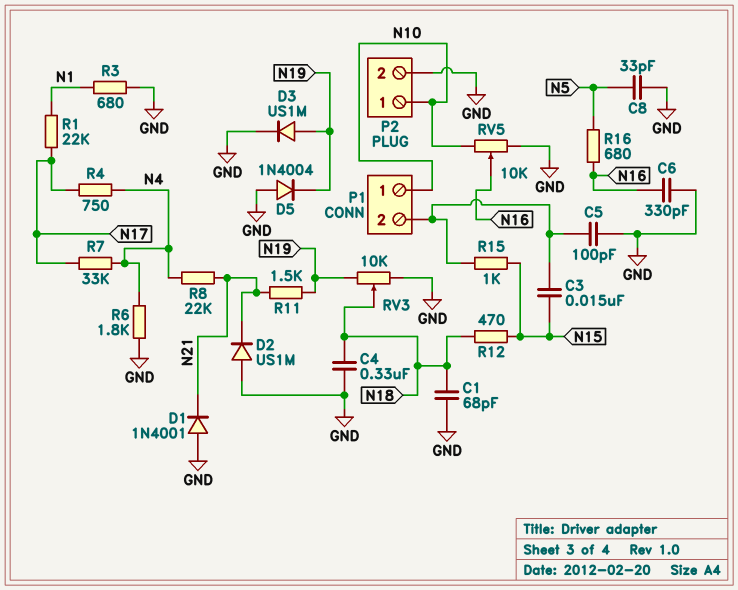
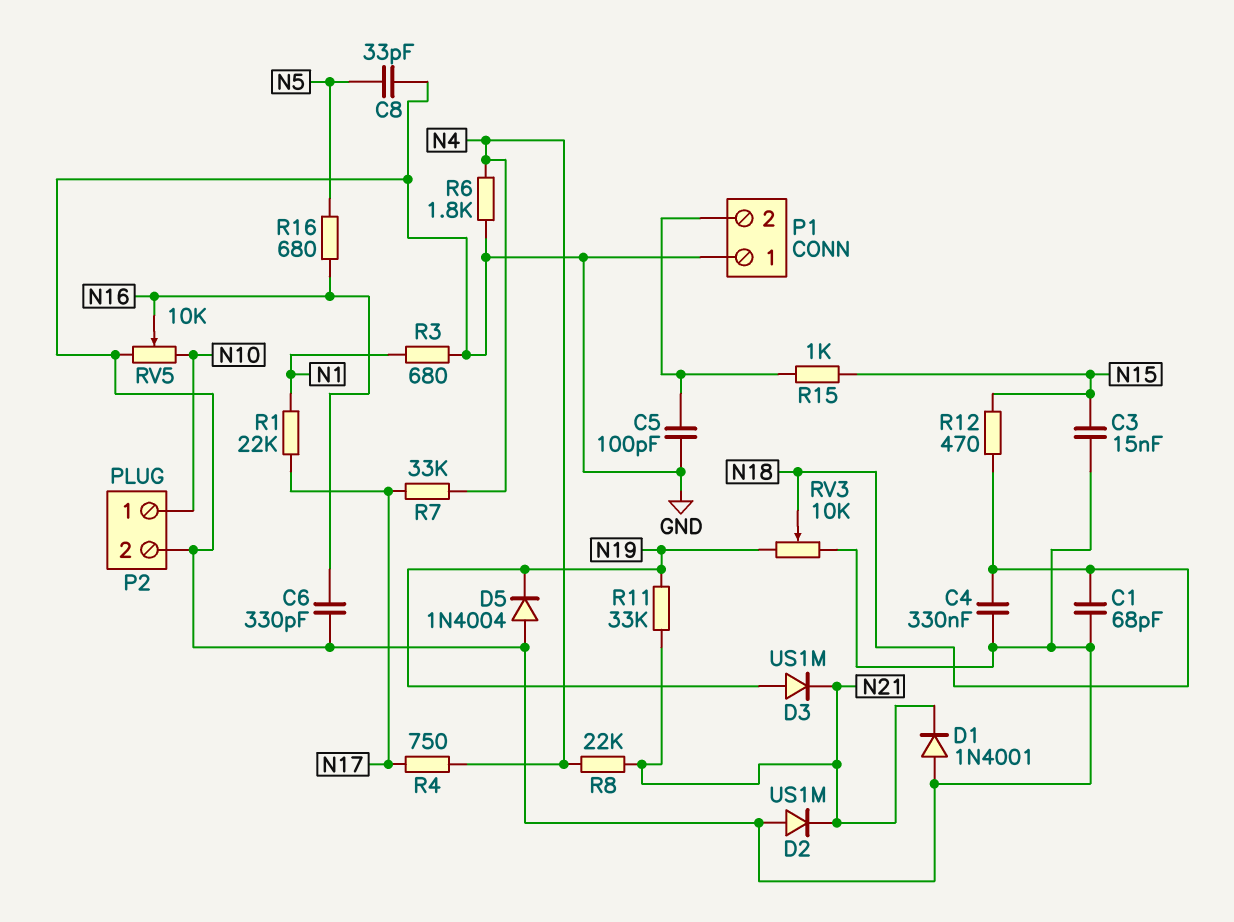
C3: 15nF (N15, P1/2) -> 15nF (GND, N15)
D3: diode US1M (A N19, K GND) -> diode US1M (A N19, K N21)
P1 pin 1: N10 -> GND
R11: 1.5k (N19, N21) -> 33k (N19, N21)

